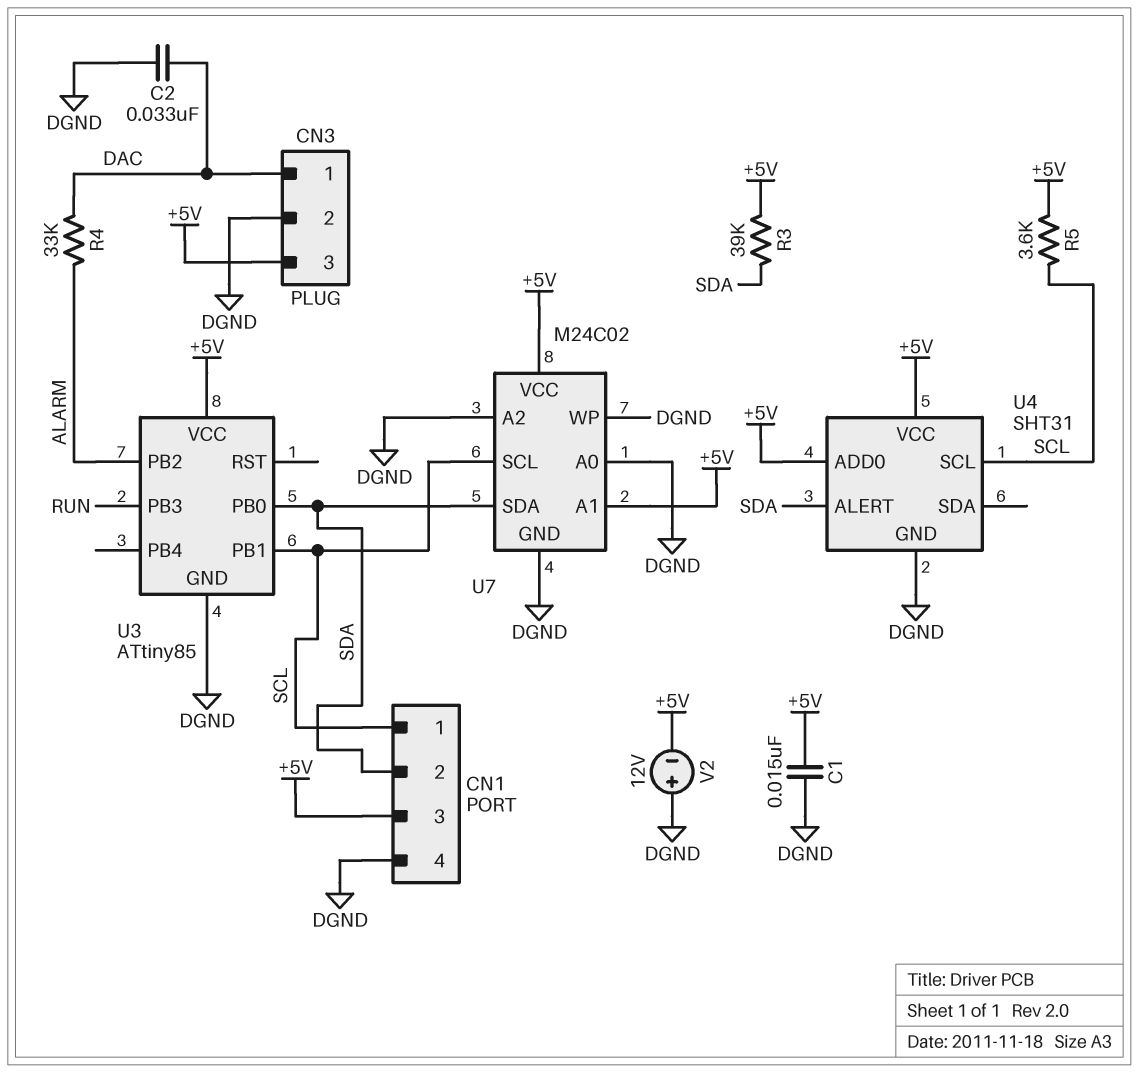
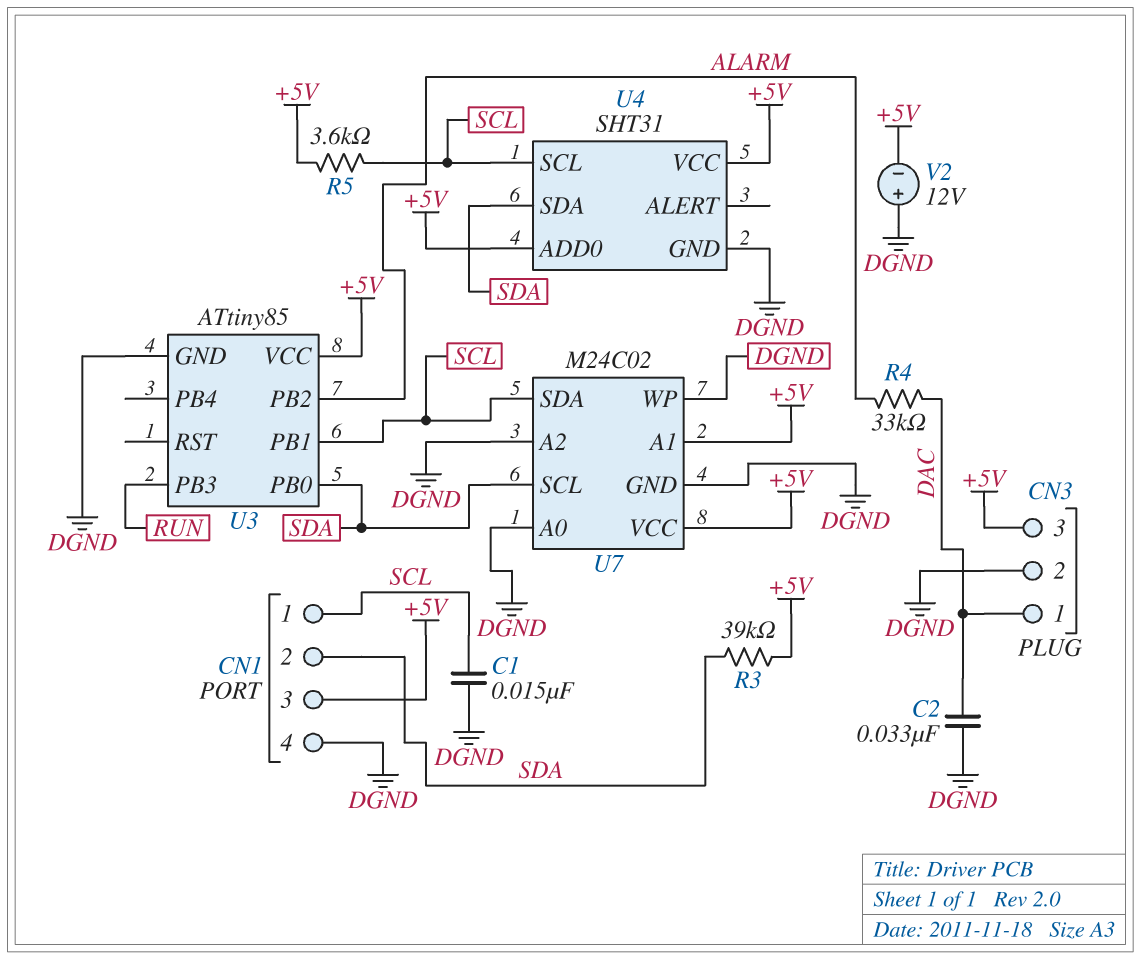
C1: 15nF (+5V, DGND) -> 15nF (DGND, SCL)
U4 pin ALERT: SDA -> none
U4 pin SDA: none -> SDA
U7 pin SCL: SCL -> SDA
U7 pin SDA: SDA -> SCL

